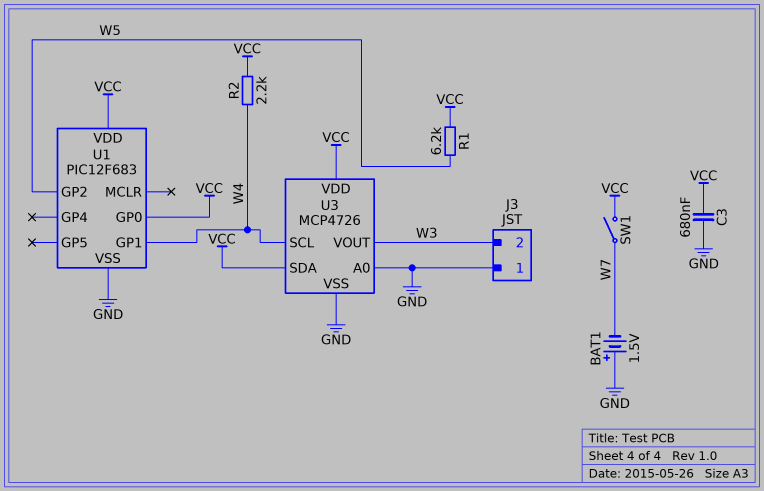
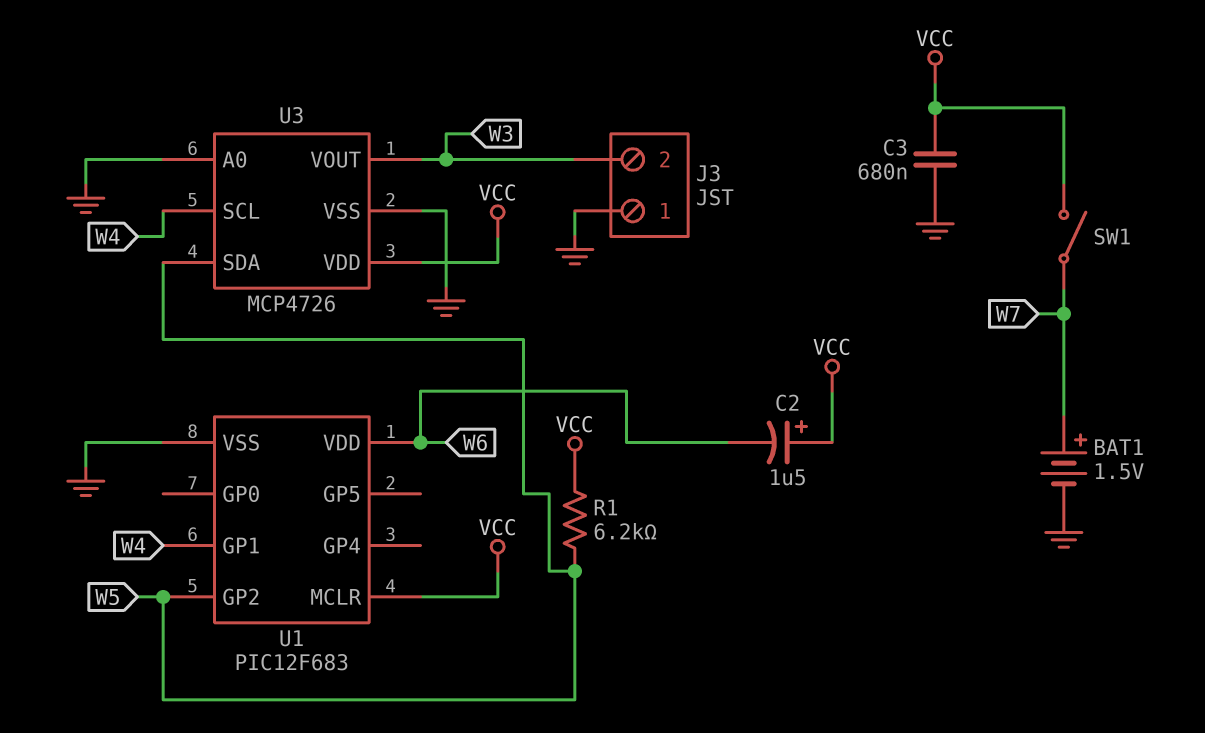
BAT1: 1.5V (plus GND, minus W7) -> 1.5V (plus W7, minus GND)
C2: none -> 1.5uF (plus VCC, minus W6)
R2: 2.2k (VCC, W4) -> none
U1 pin GP0: VCC -> none
U1 pin MCLR: none -> VCC
U1 pin VDD: VCC -> W6
U3 pin SDA: VCC -> W5

